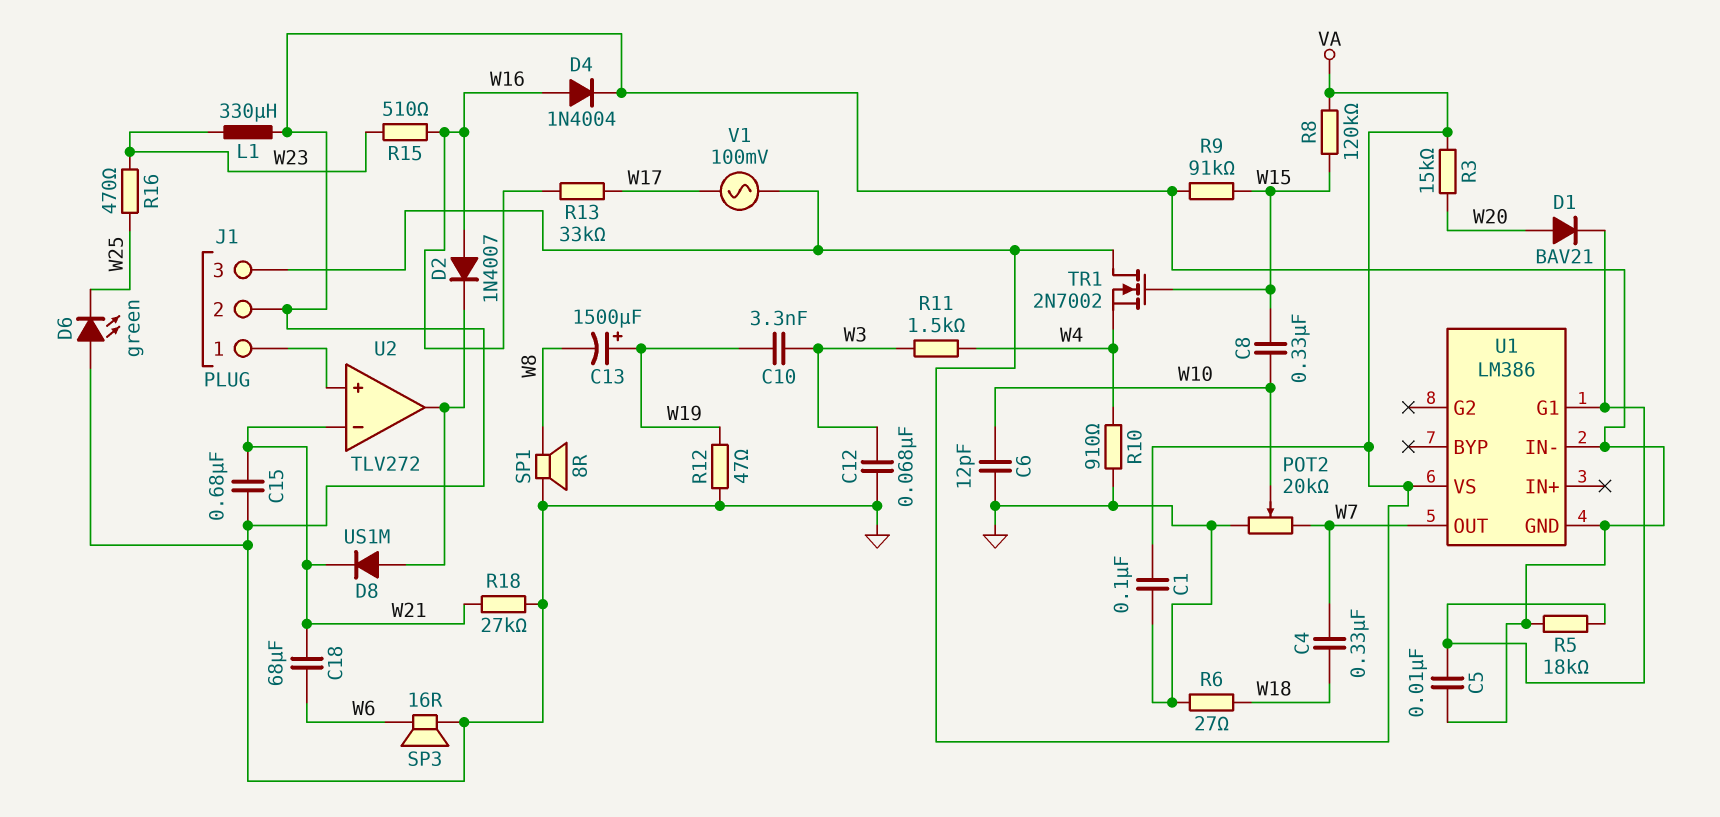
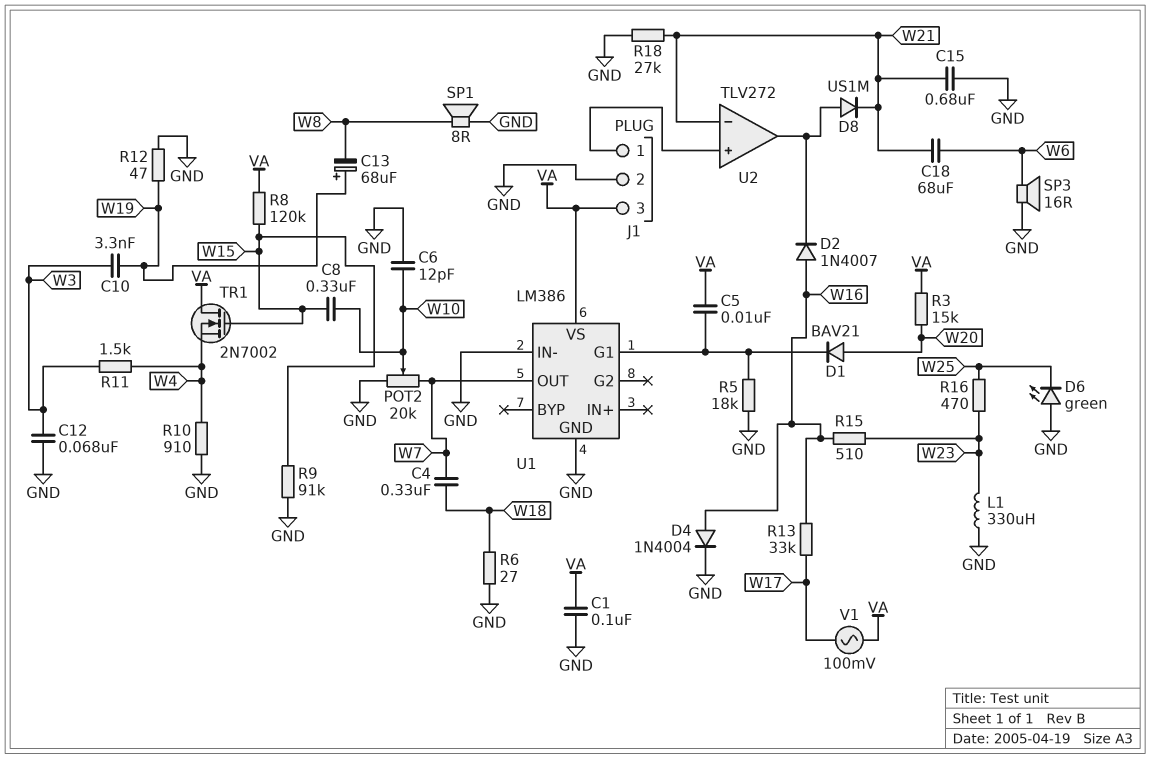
C5: 10nF (GND, U1/G1) -> 10nF (U1/G1, VA)
C13: 1500uF (plus W19, minus W8) -> 68uF (plus W19, minus W8)

